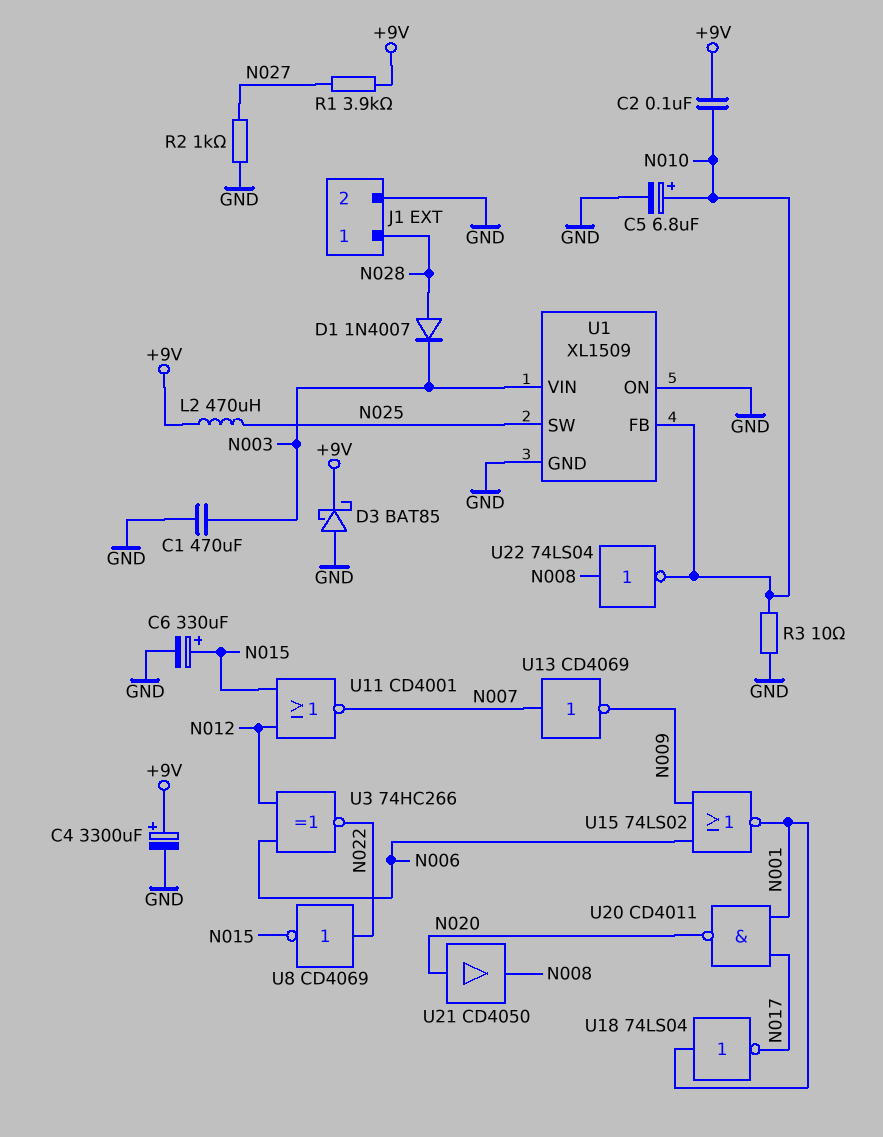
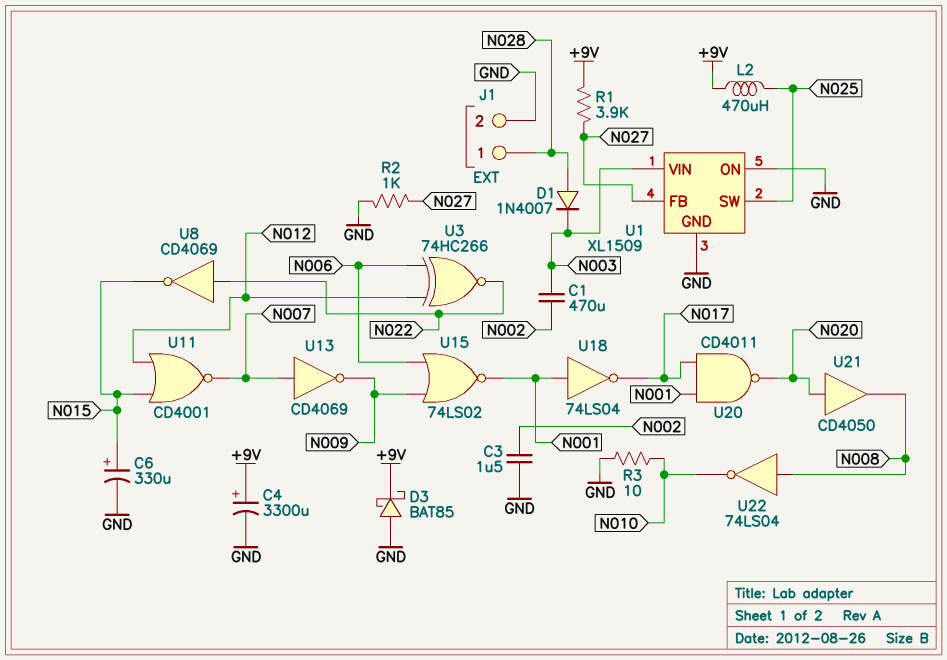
C1: 470uF (GND, N003) -> 470uF (N002, N003)
C2: 100nF (+9V, N010) -> none
C3: none -> 1.5uF (GND, N002)
C5: 6.8uF (plus N010, minus GND) -> none
U1 pin FB: N010 -> N027

